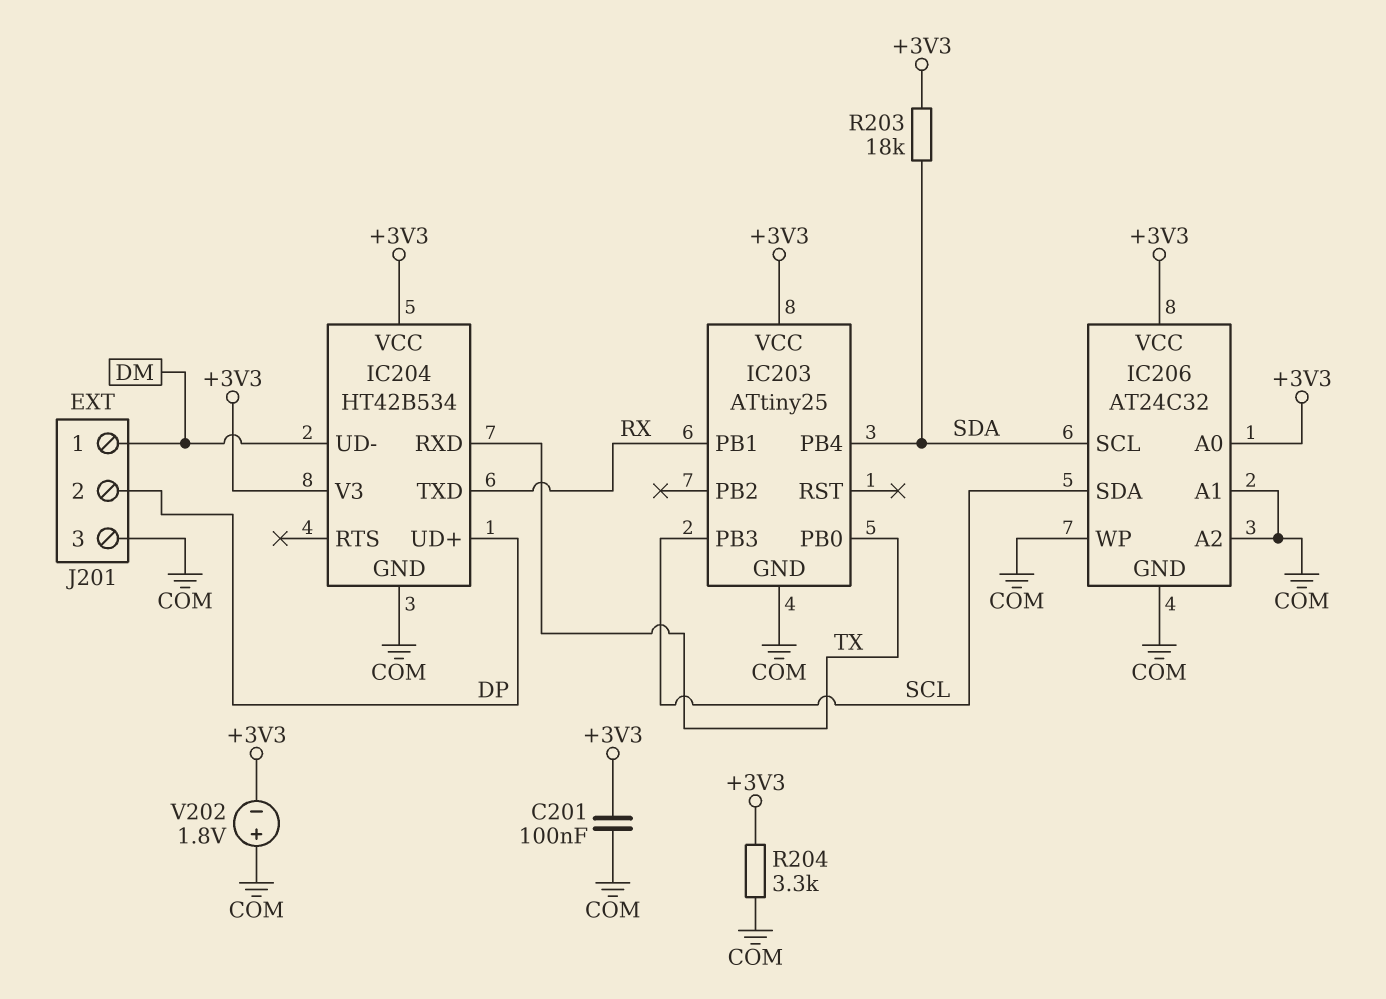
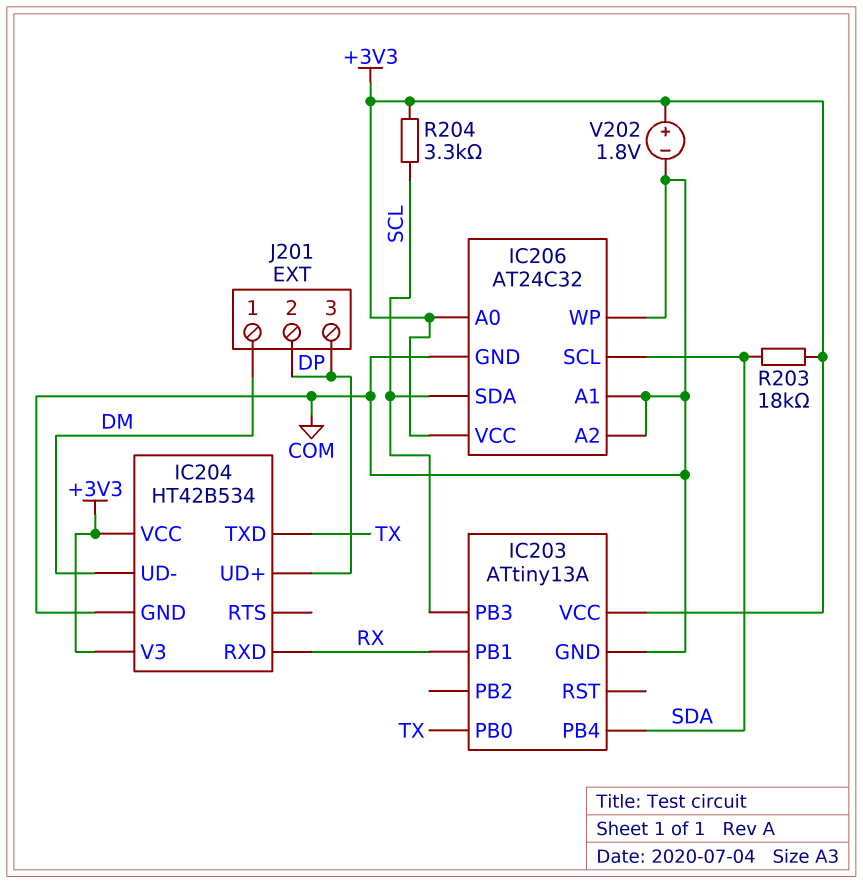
C201: 100nF (+3V3, COM) -> none
IC203: ATtiny25 -> ATtiny13A
IC204 pin RXD: TX -> RX
IC204 pin TXD: RX -> TX
J201 pin 3: COM -> DP
R204: 3.3k (+3V3, COM) -> 3.3k (+3V3, SCL)
V202: 1.8V (plus COM, minus +3V3) -> 1.8V (plus +3V3, minus COM)

